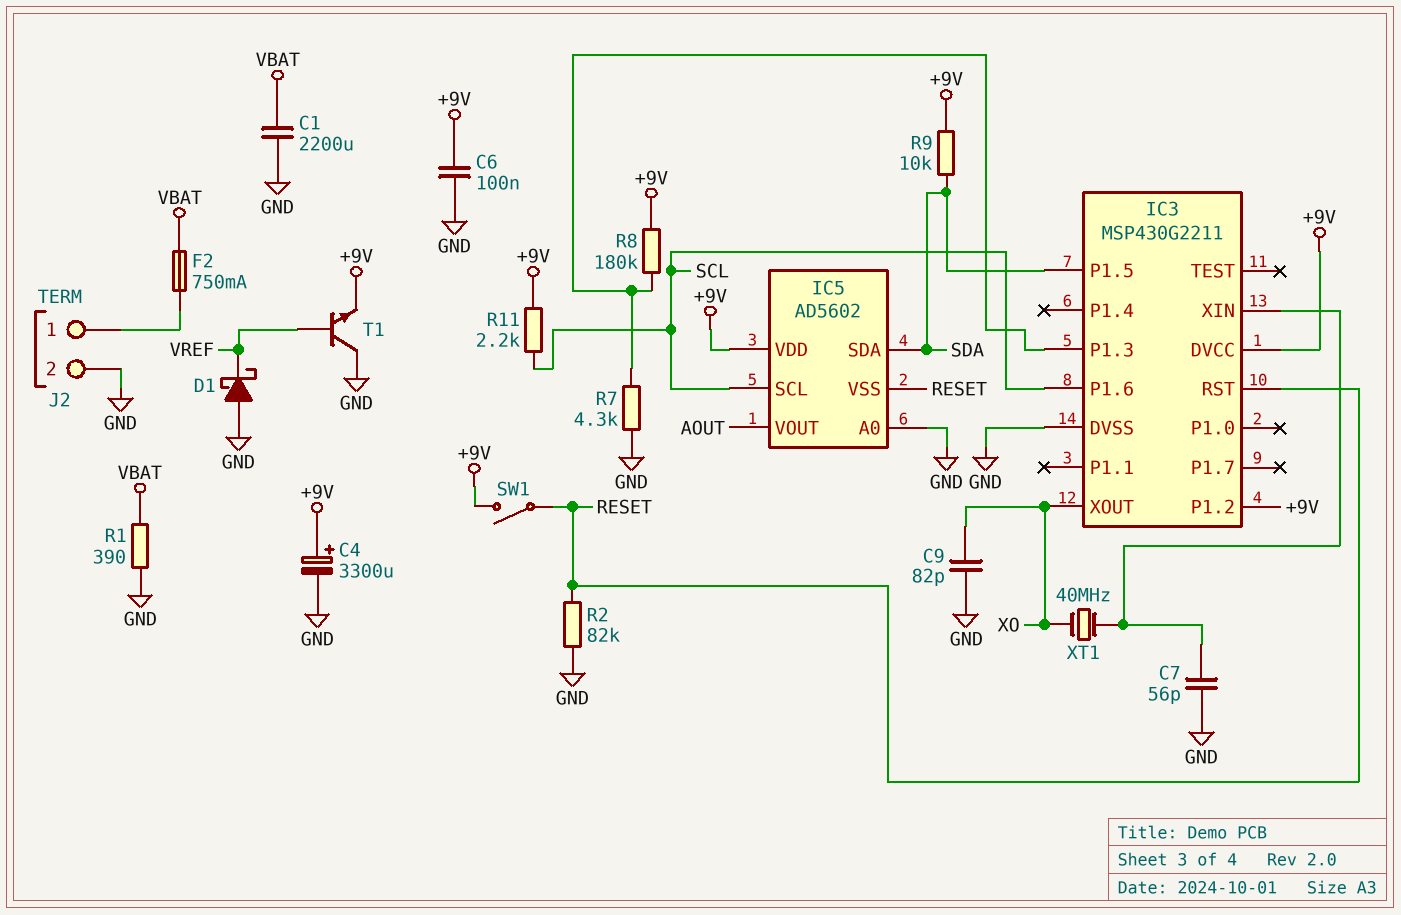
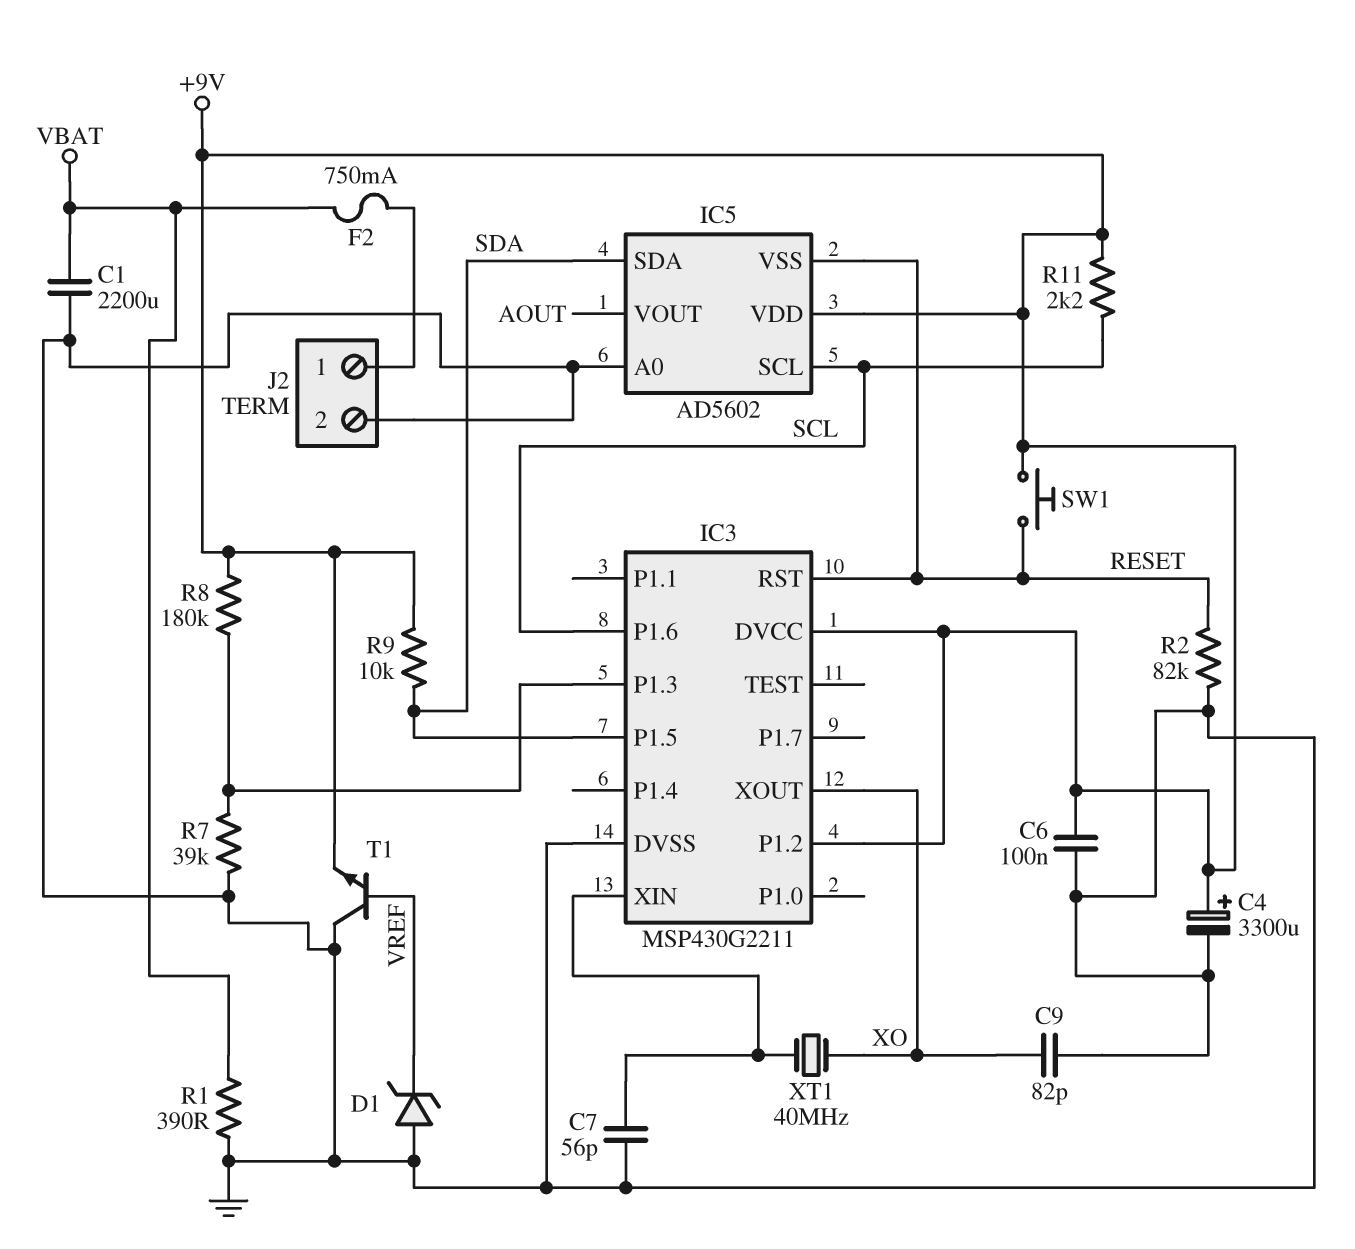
D1: schottky (A GND, K VREF) -> zener (A GND, K VREF)
R7: 4.3k (GND, IC3/P1.3) -> 39k (GND, IC3/P1.3)
SW1: switch (+9V, RESET) -> button (+9V, RESET)

